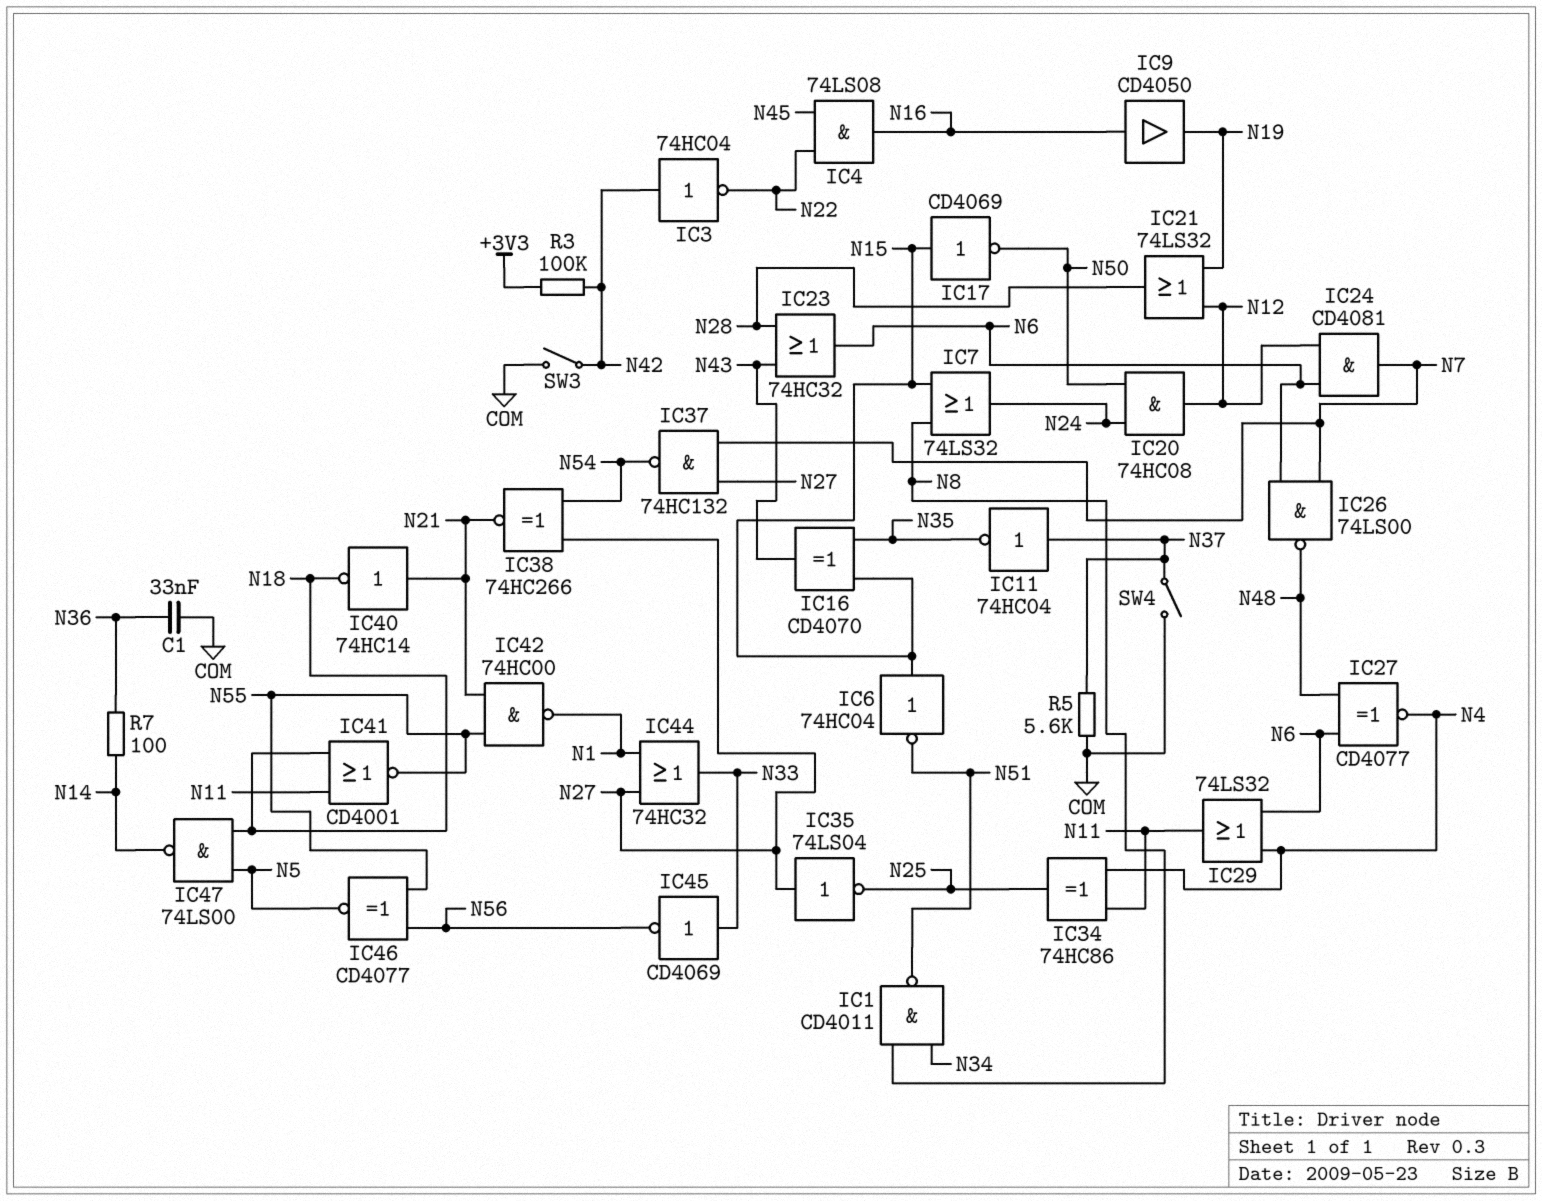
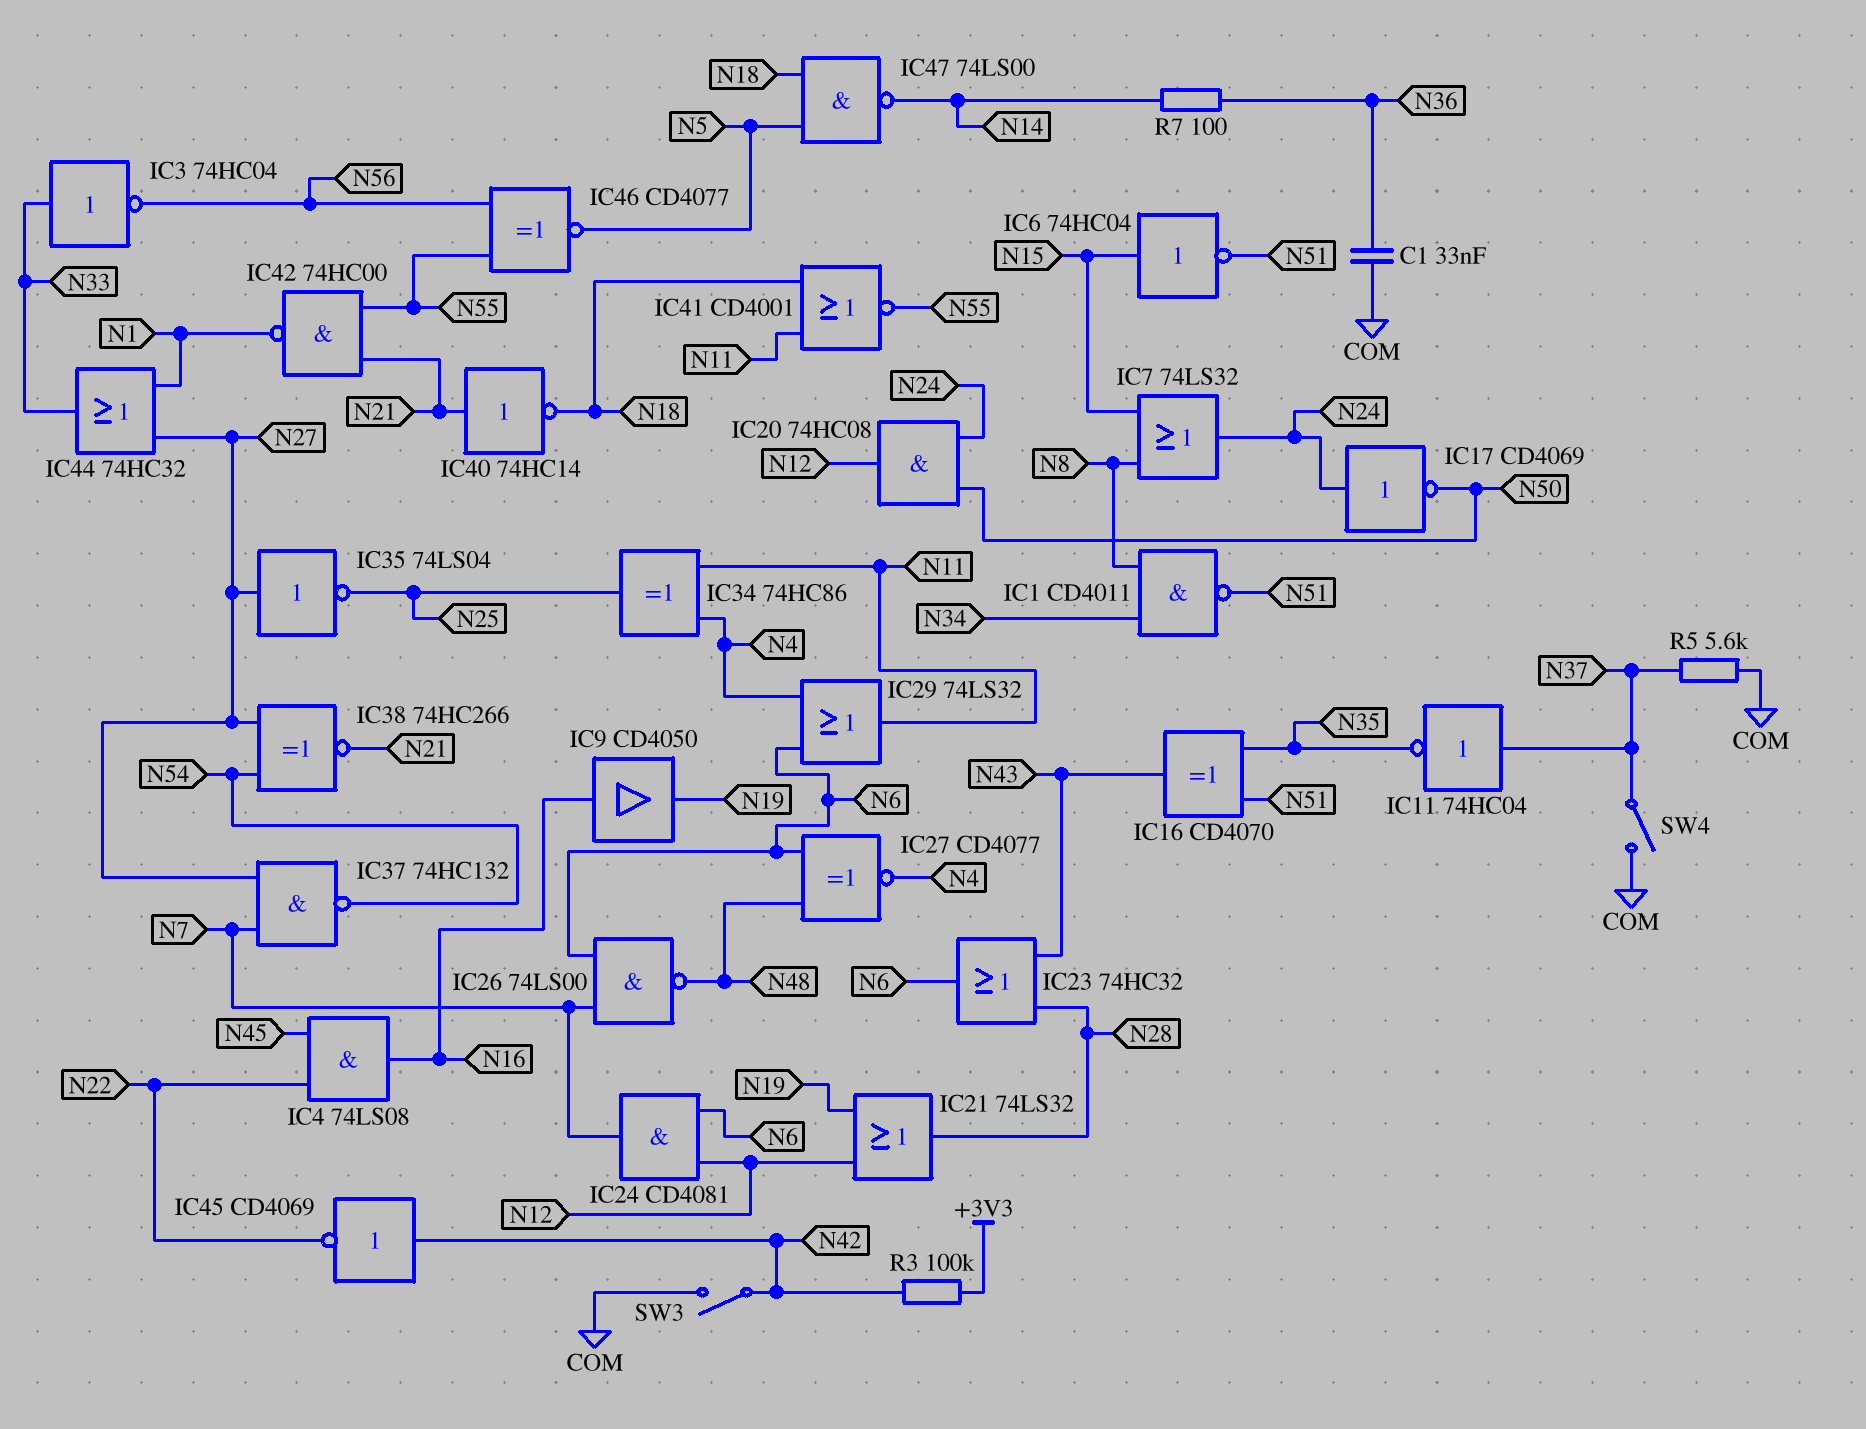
IC3: NOT 74HC04 (in N42, out N22) -> NOT 74HC04 (in N33, out N56)
IC16: XOR CD4070 (in N15, in N35, out N43) -> XOR CD4070 (in N35, in N51, out N43)
IC17: NOT CD4069 (in N15, out N50) -> NOT CD4069 (in N24, out N50)
IC45: NOT CD4069 (in N33, out N56) -> NOT CD4069 (in N42, out N22)

